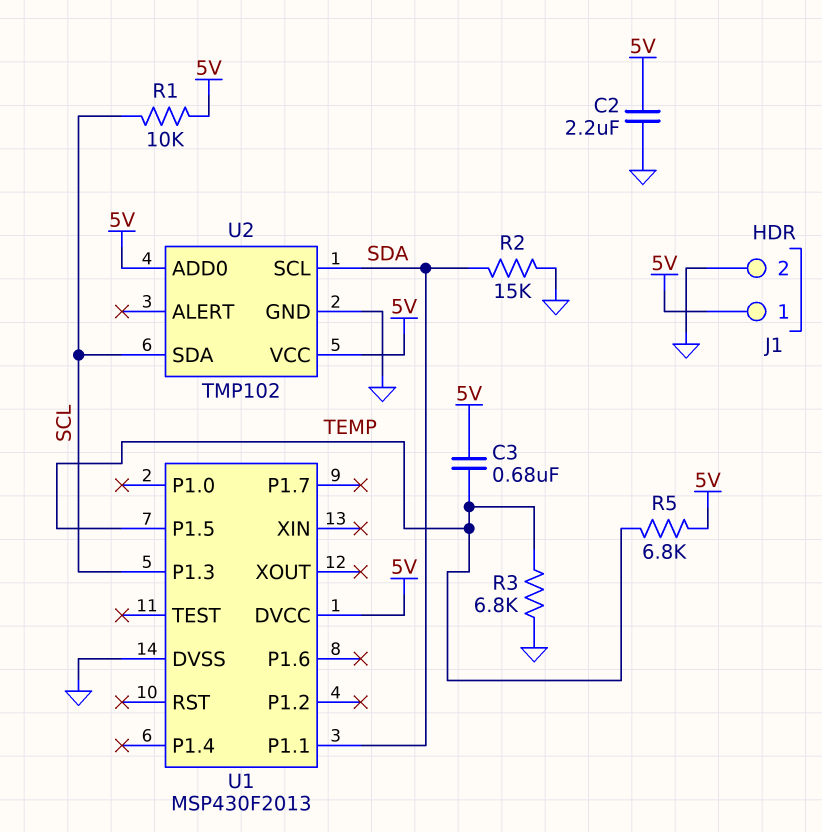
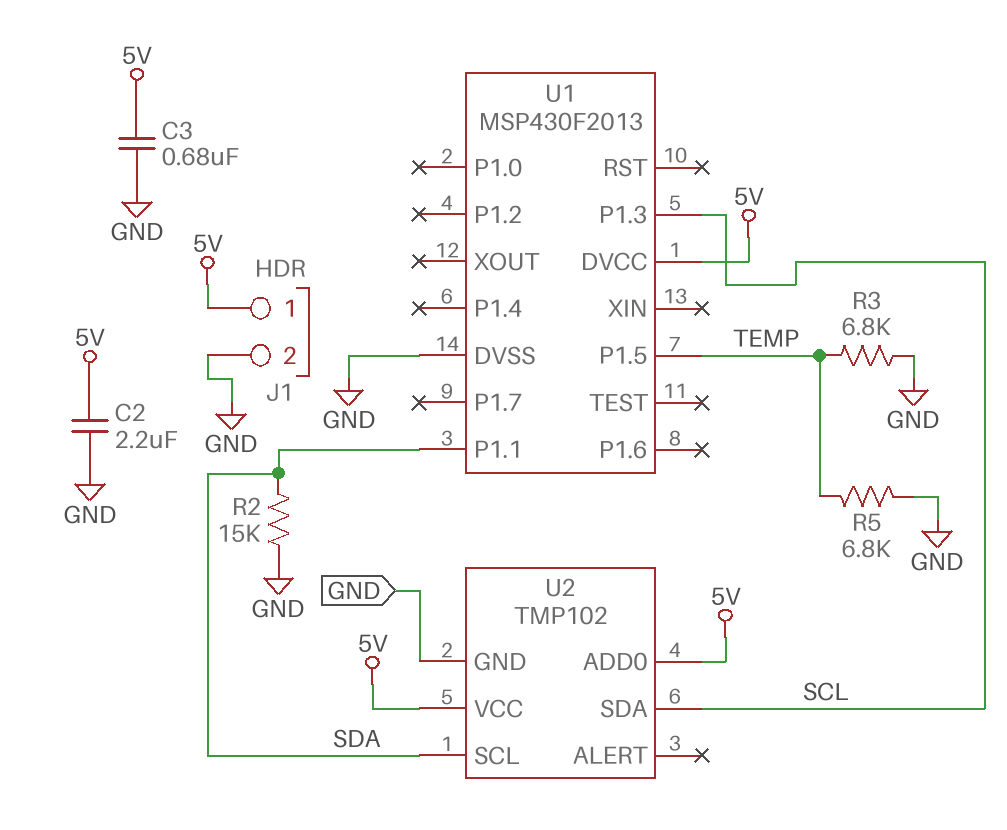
C3: 680nF (5V, TEMP) -> 680nF (5V, GND)
R1: 10k (5V, SCL) -> none
R5: 6.8k (5V, TEMP) -> 6.8k (GND, TEMP)

